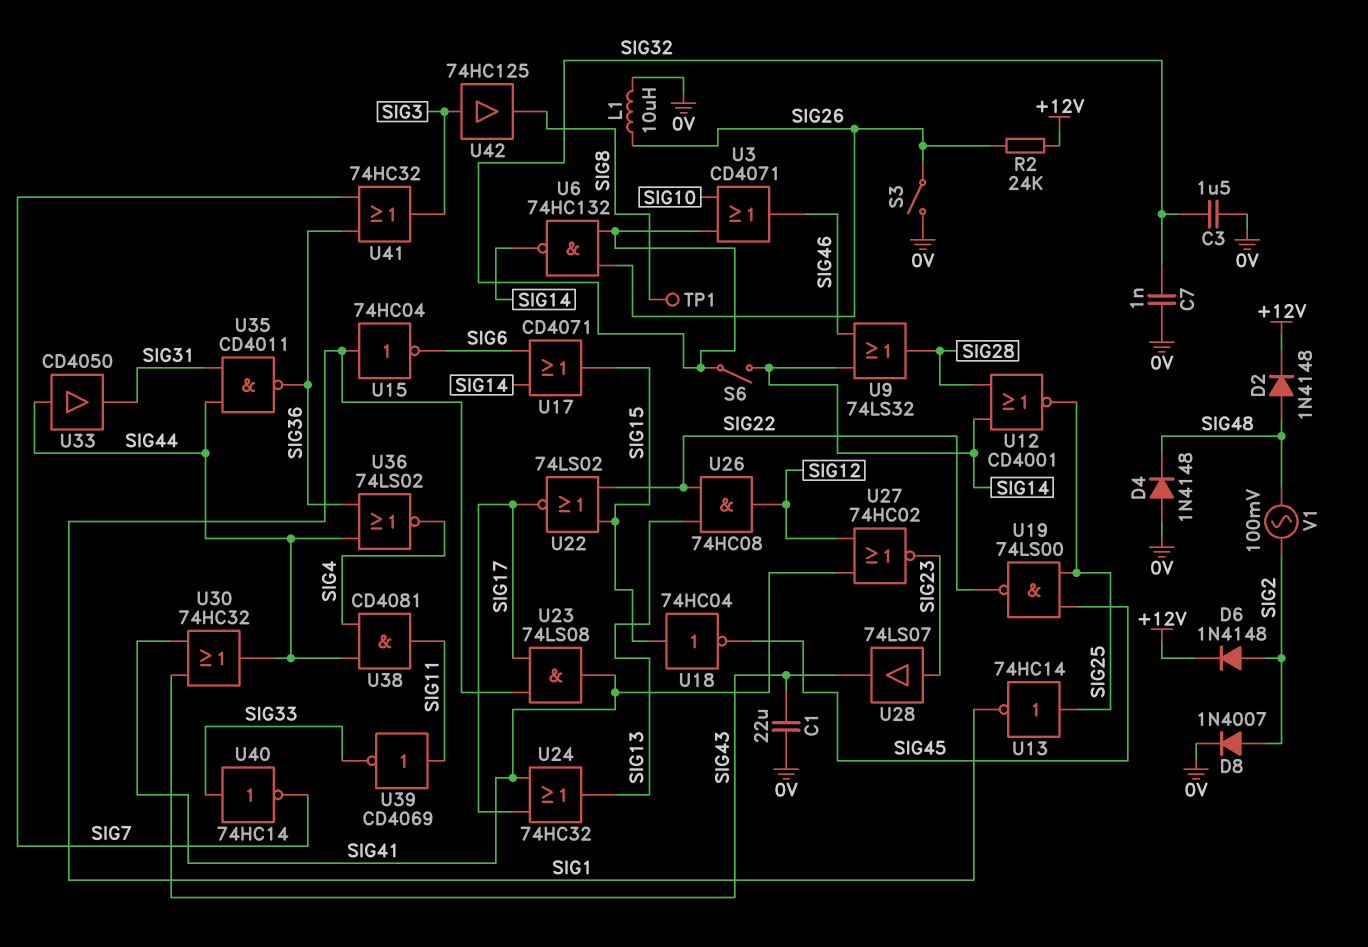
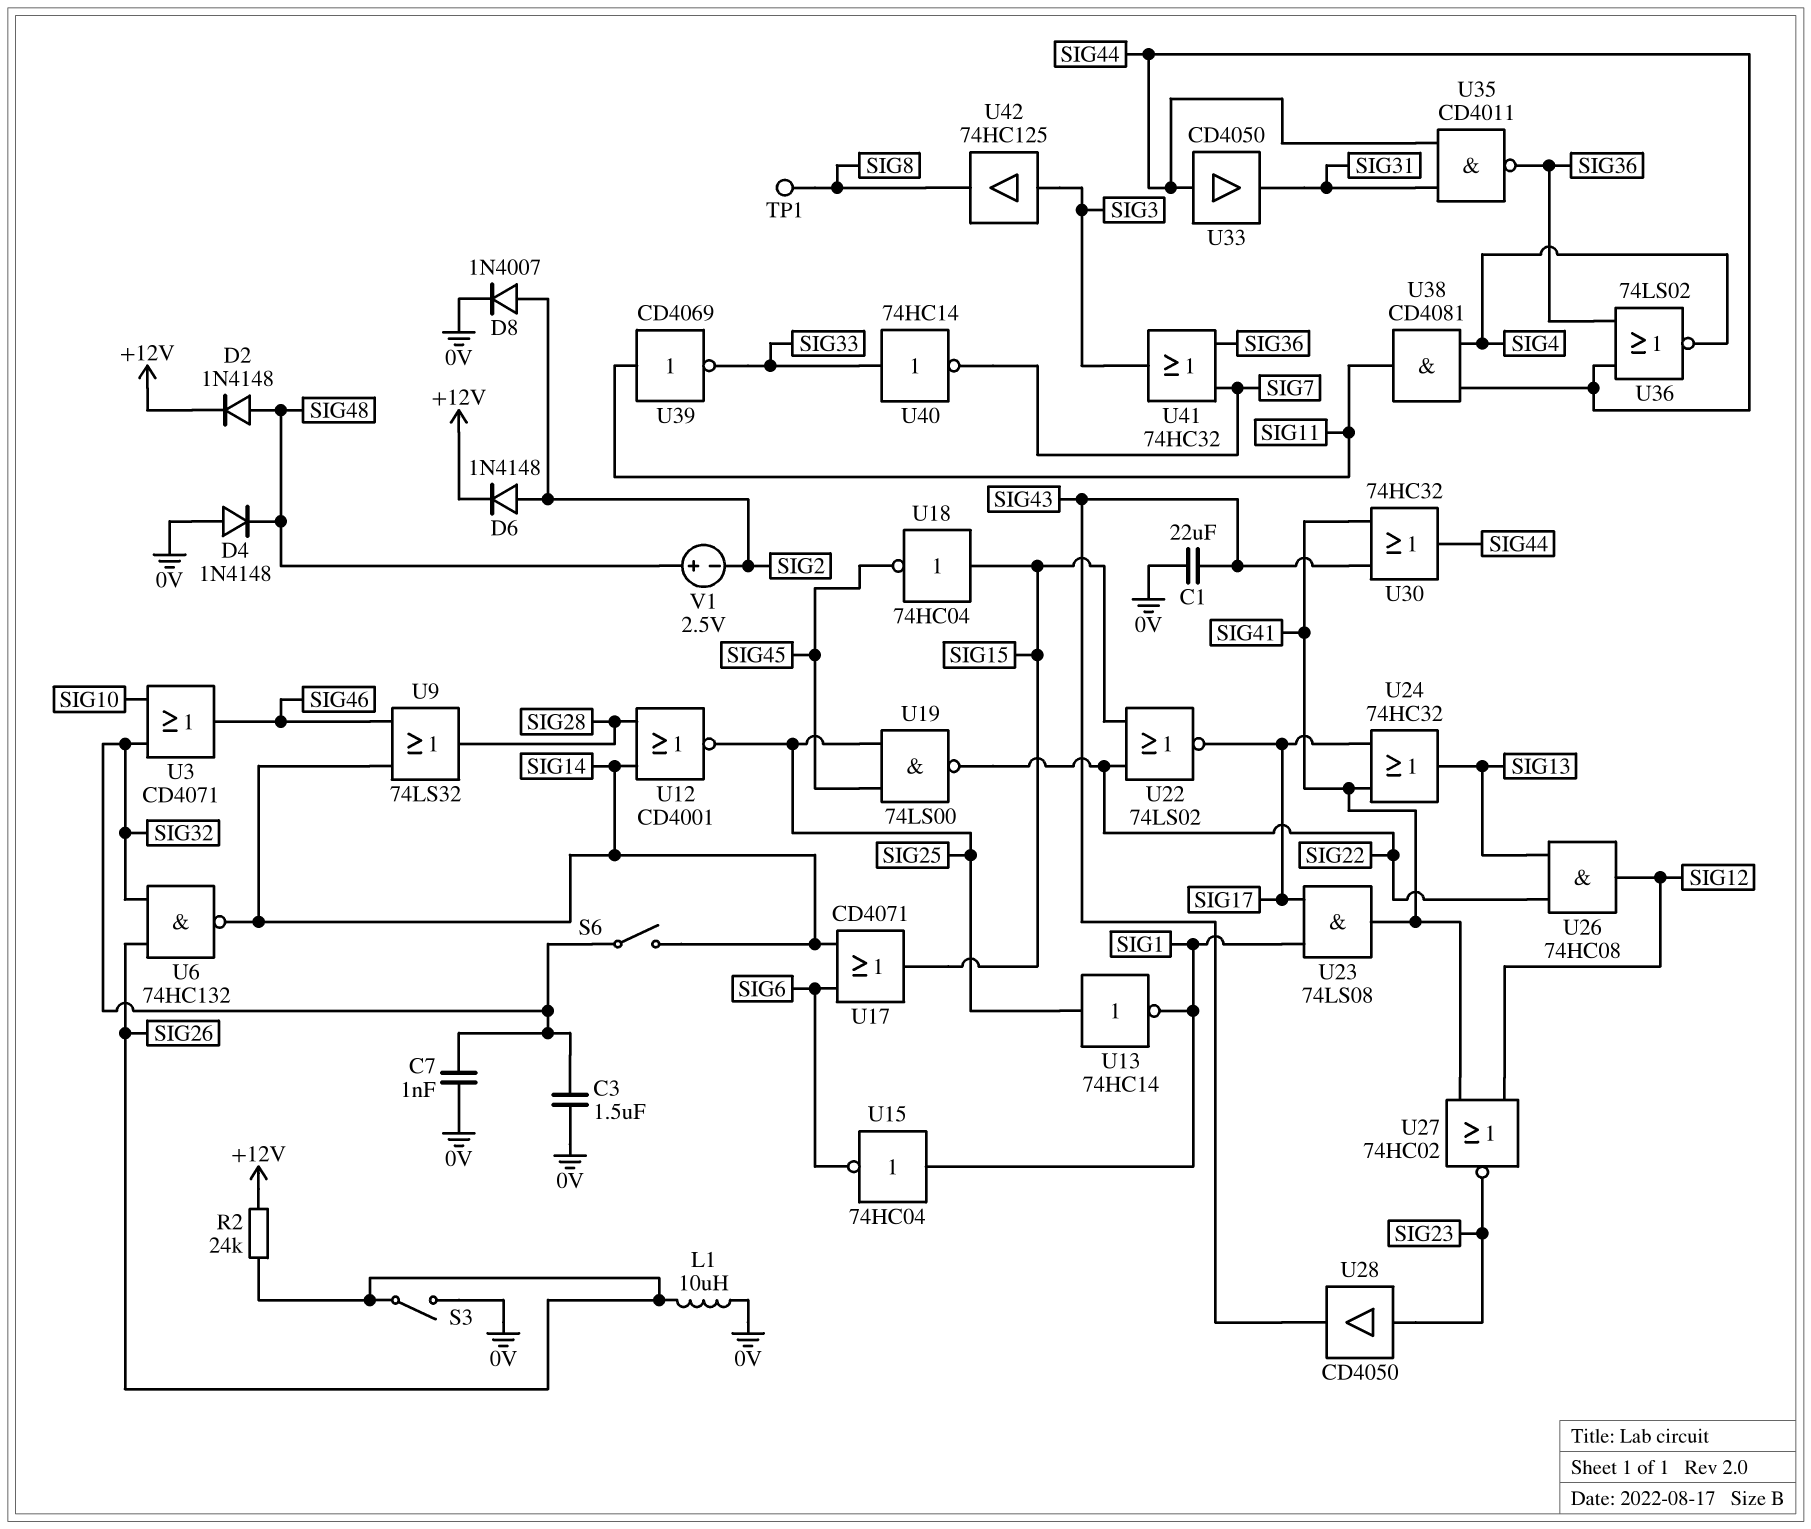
U28: buffer 74LS07 (in SIG23, out SIG43) -> buffer CD4050 (in SIG23, out SIG43)
V1: AC 100mV (SIG2, SIG48) -> 2.5V (plus SIG48, minus SIG2)

